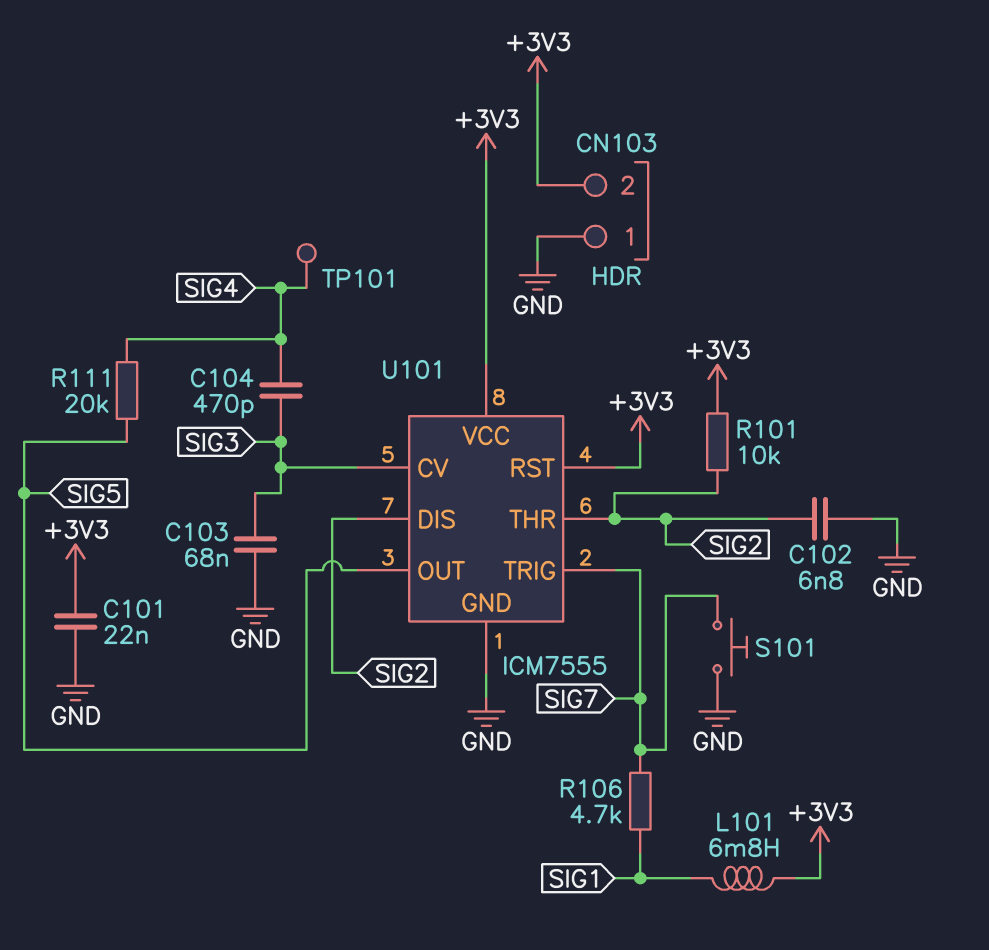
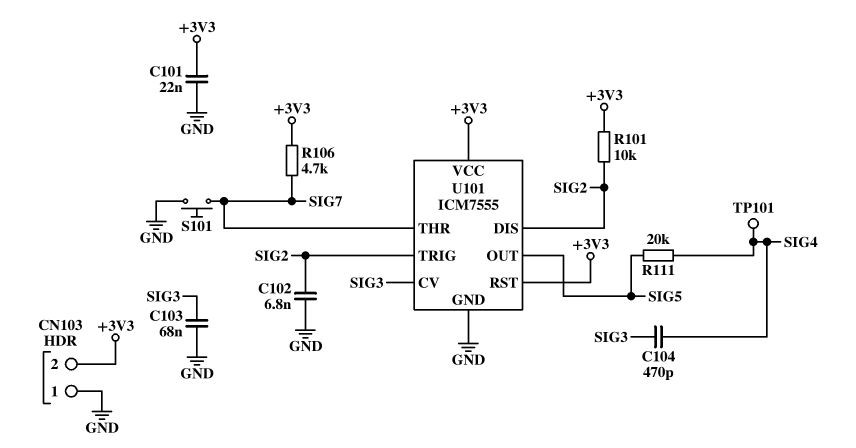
L101: 6.8mH (+3V3, SIG1) -> none
R106: 4.7k (SIG1, SIG7) -> 4.7k (+3V3, SIG7)
U101 pin THR: SIG2 -> SIG7
U101 pin TRIG: SIG7 -> SIG2

